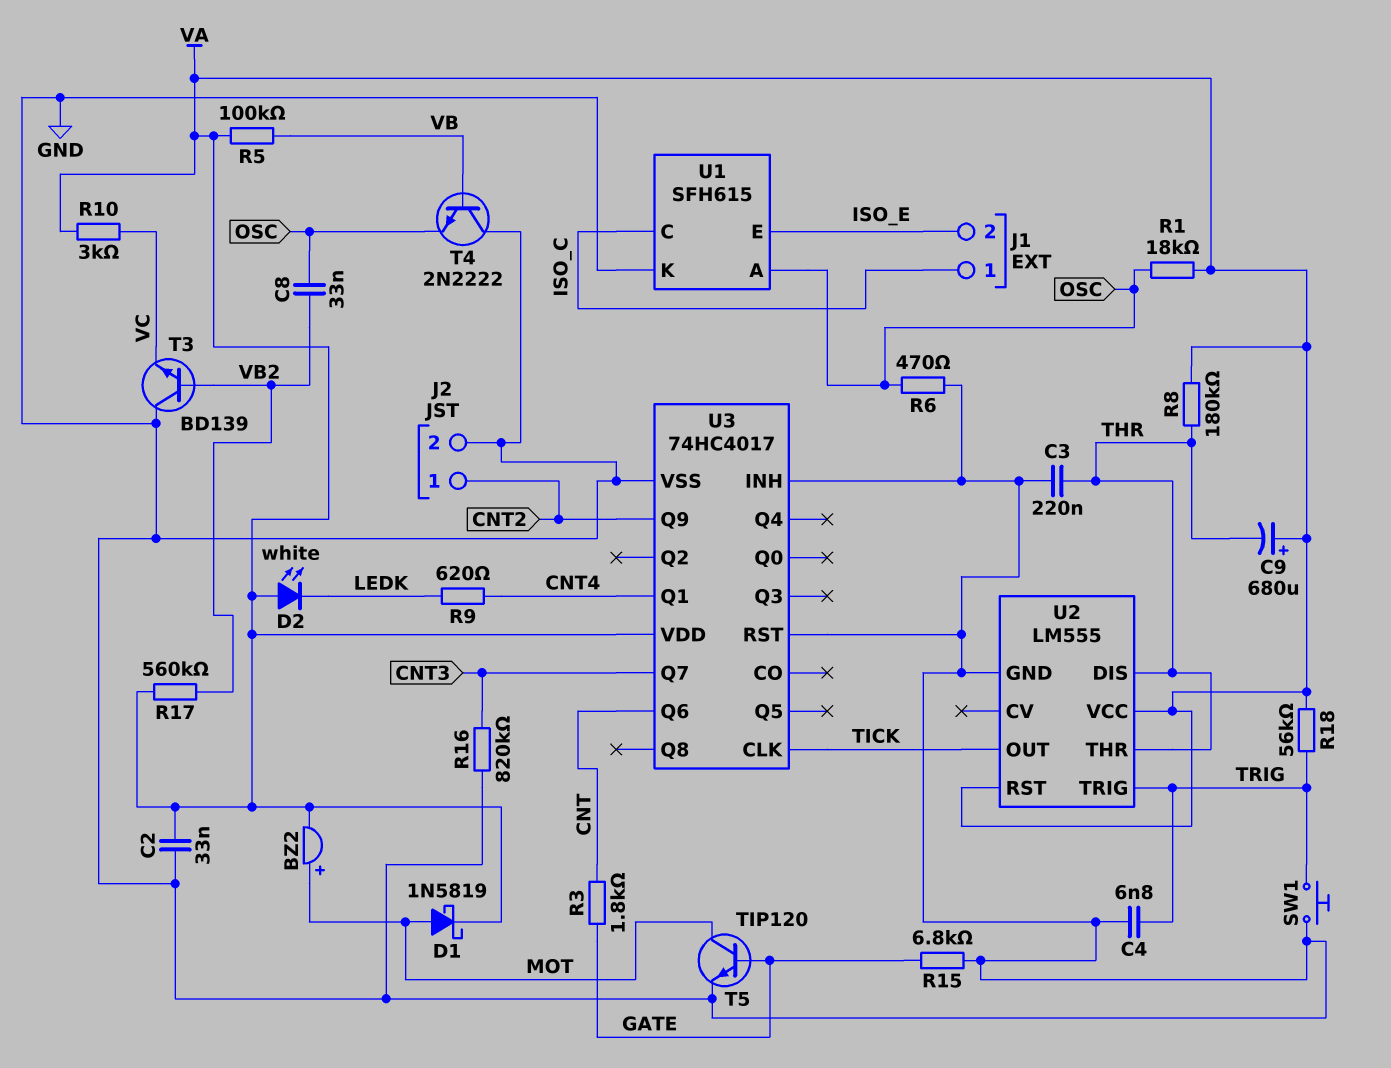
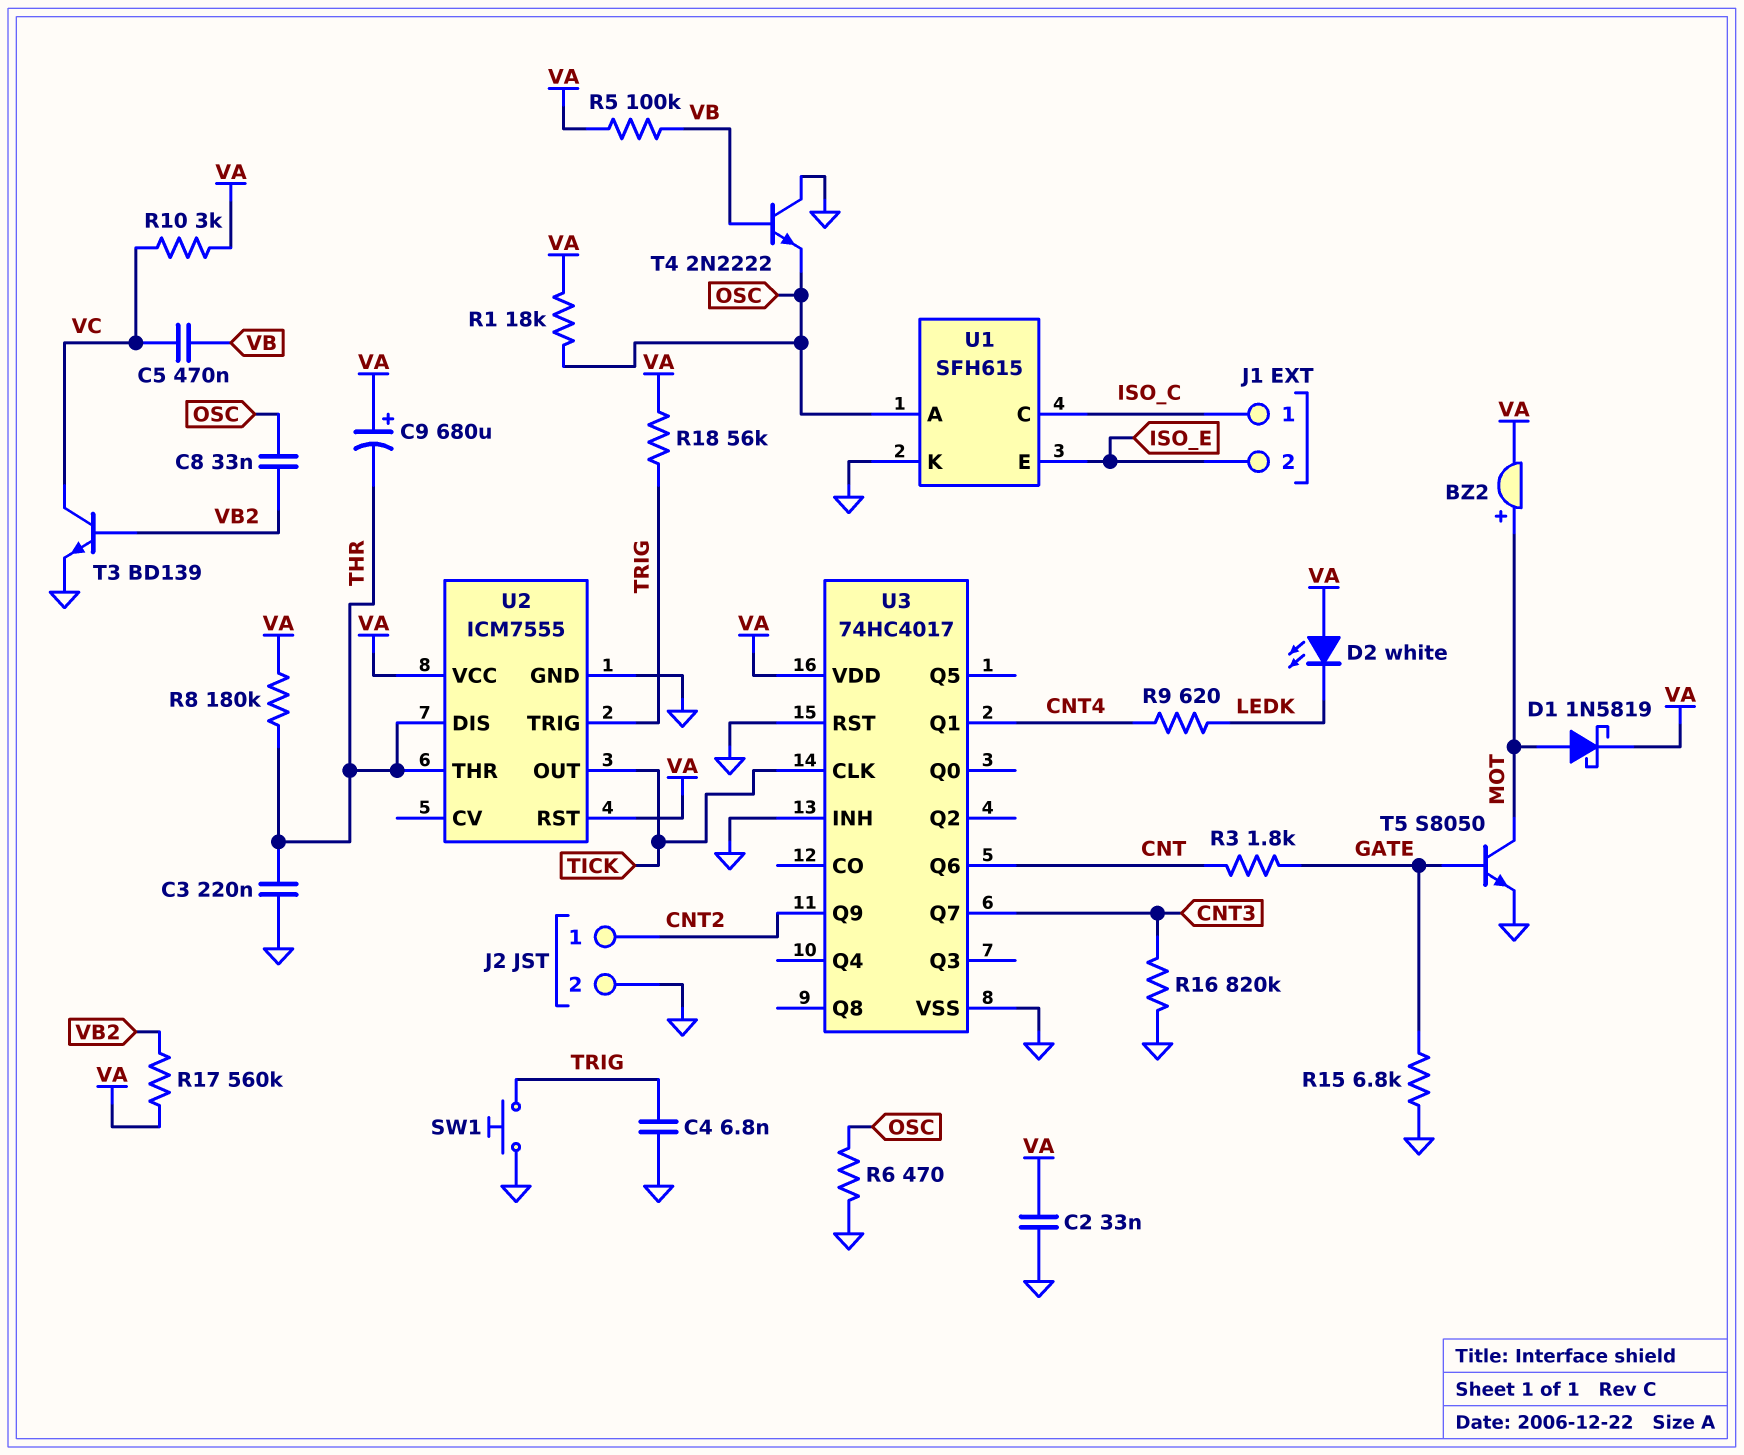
C5: none -> 470nF (VB, VC)
T3: NPN BD139 (B VB2, C GND, E VC) -> NPN BD139 (B VB2, C VC, E GND)
T5: NPN TIP120 (B GATE, C MOT, E GND) -> NPN S8050 (B GATE, C MOT, E GND)
U2: LM555 -> ICM7555

